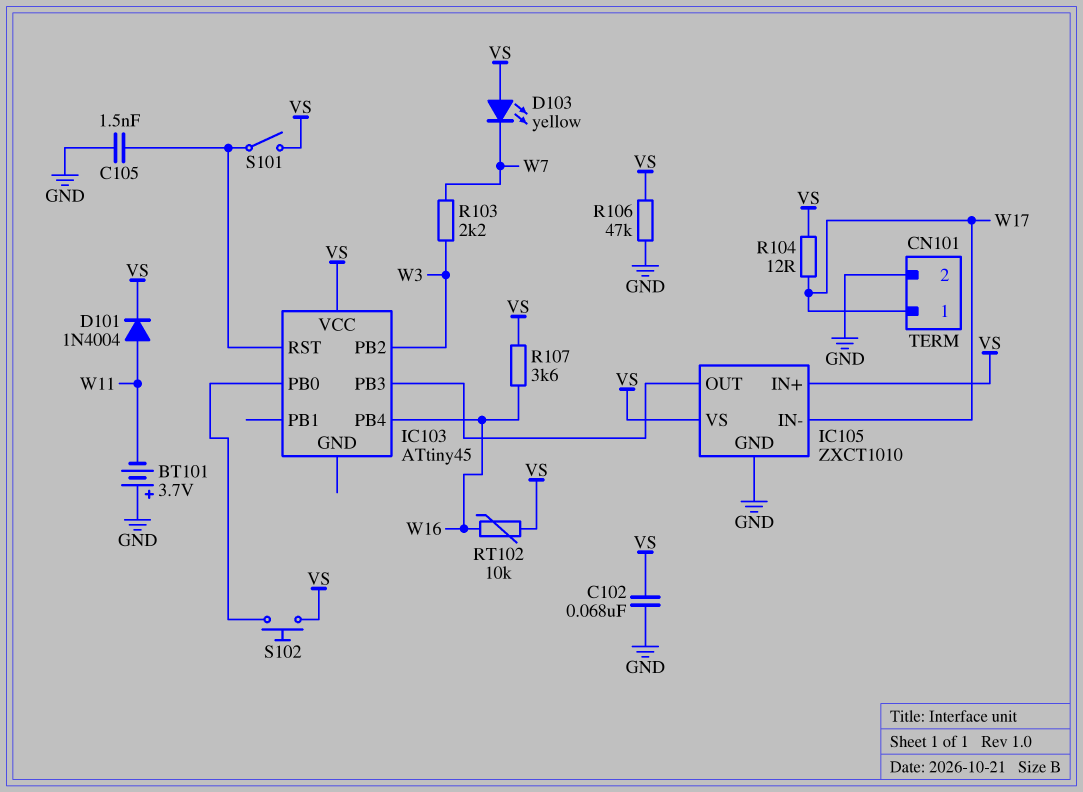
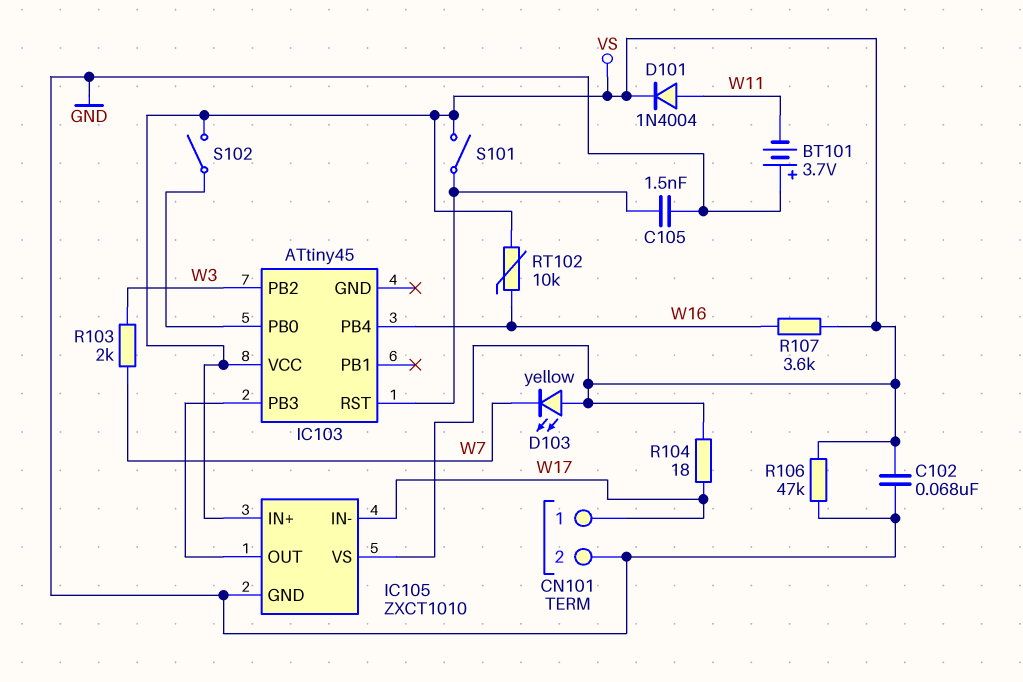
R103: 2.2k (W3, W7) -> 2k (W3, W7)
R104: 12 (VS, W17) -> 18 (VS, W17)
S102: button (IC103/PB0, VS) -> switch (IC103/PB0, VS)

